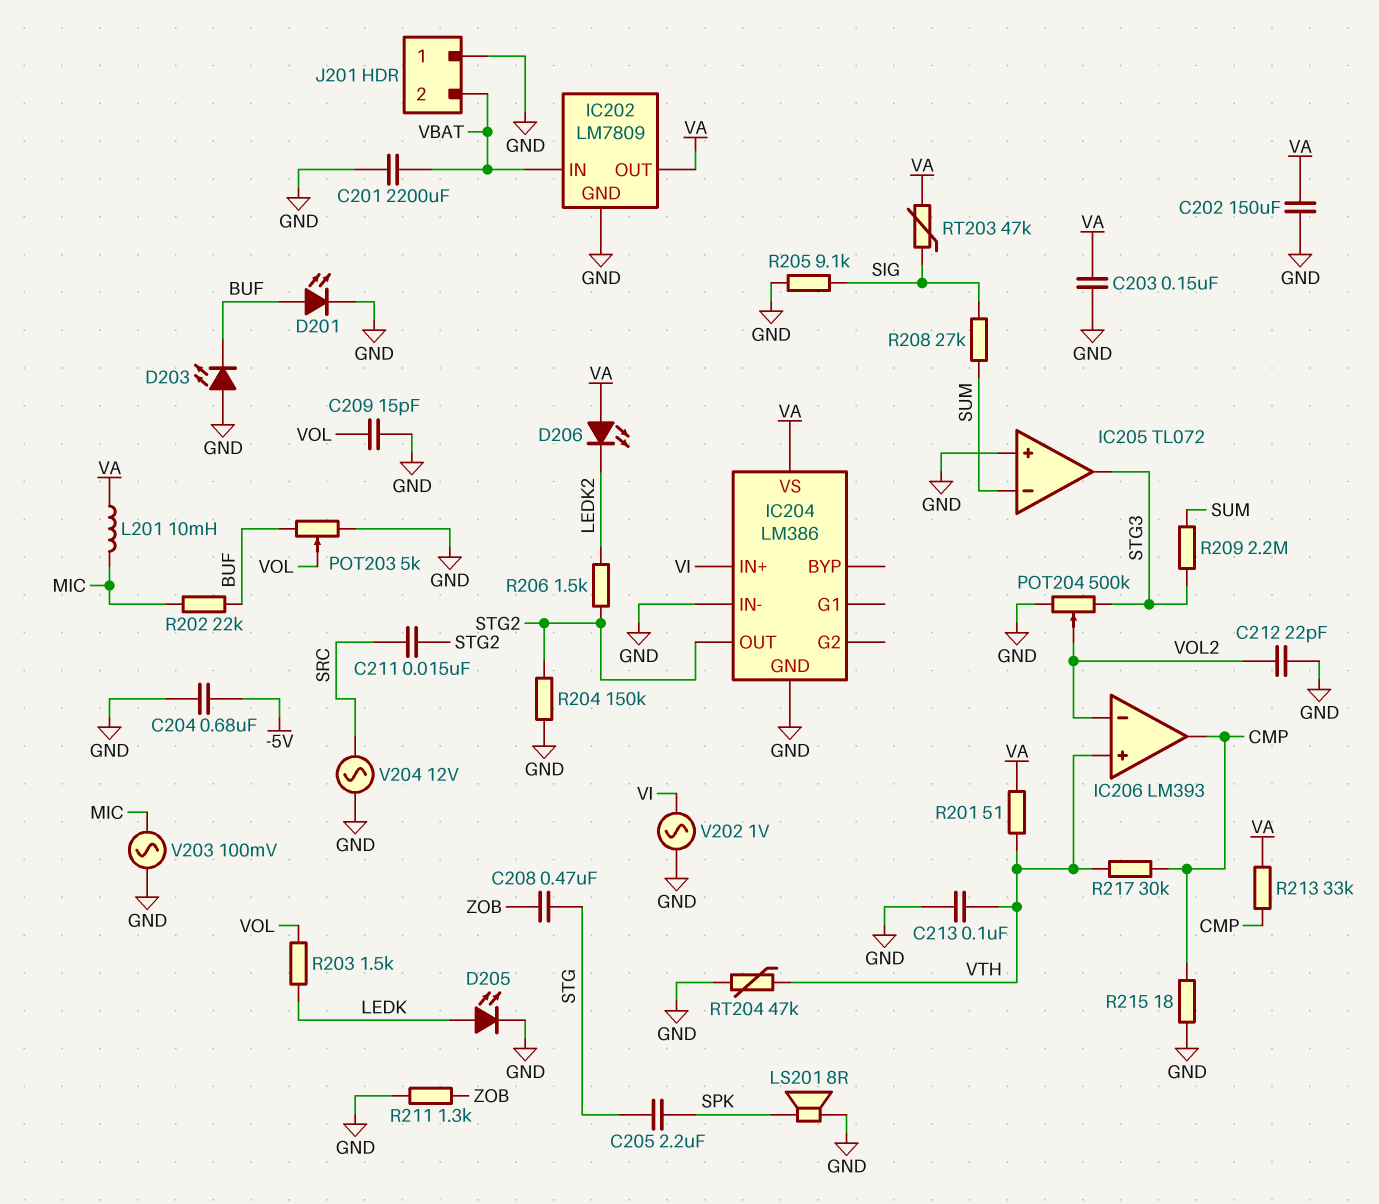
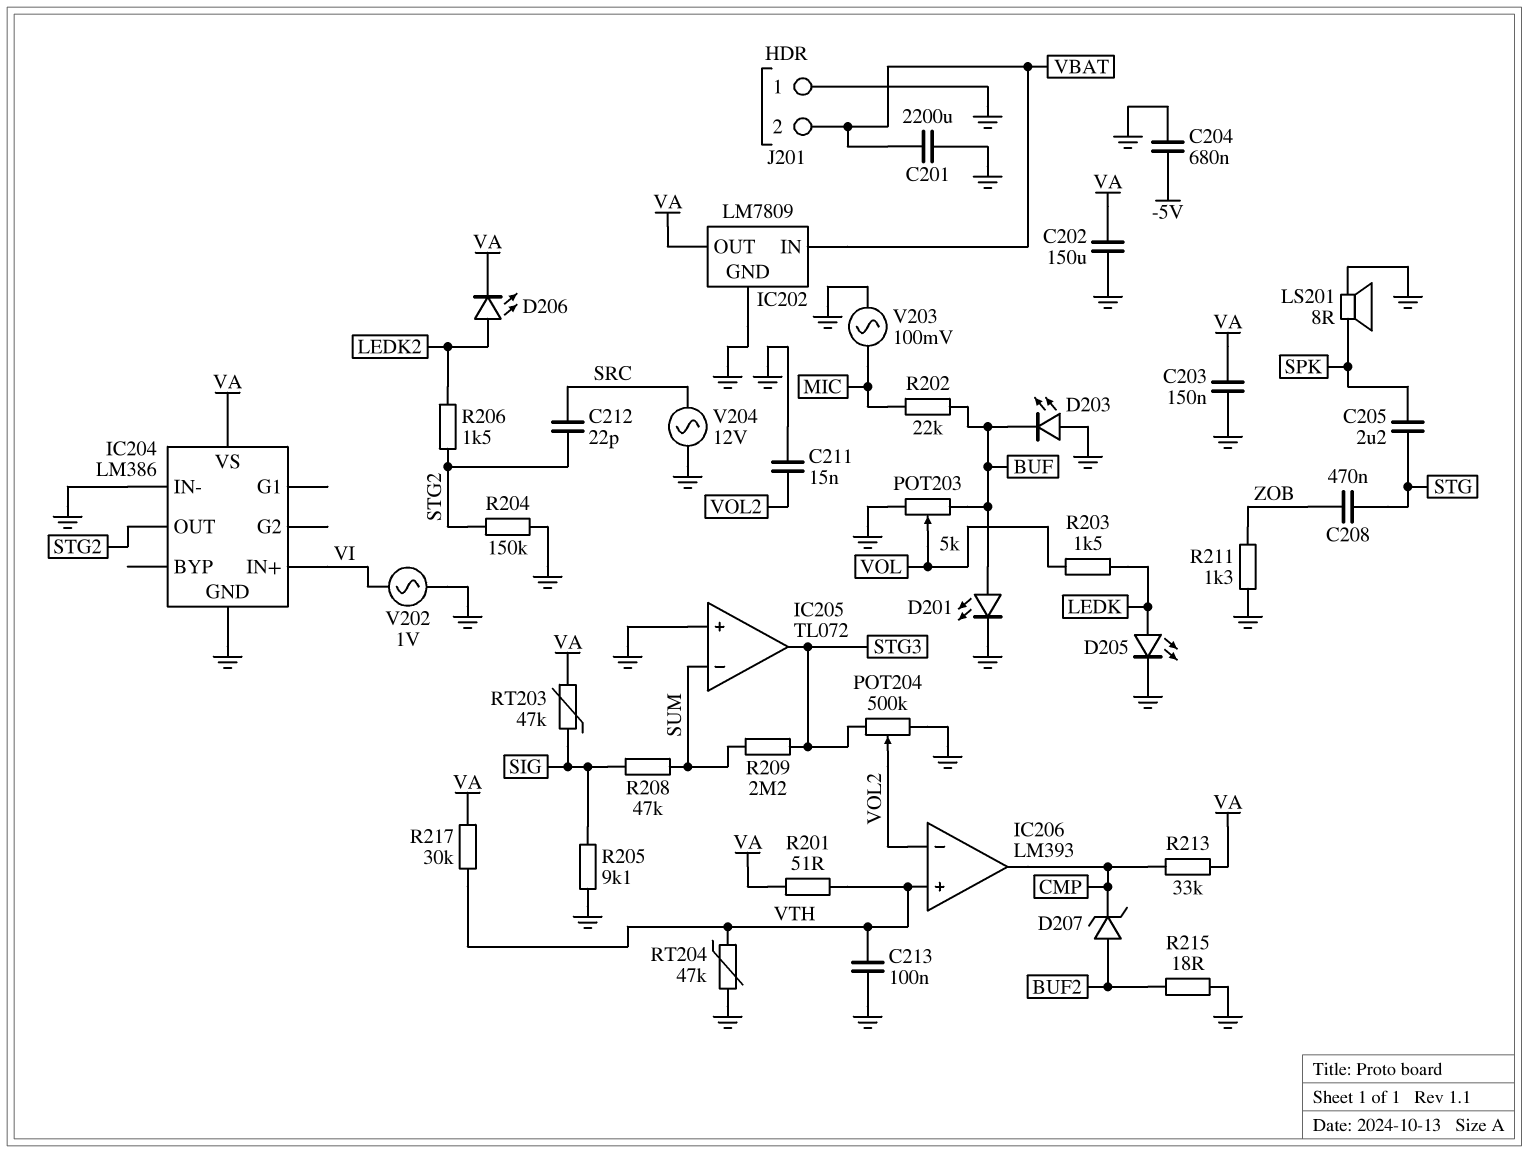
C209: 15pF (GND, VOL) -> none
C211: 15nF (SRC, STG2) -> 15nF (GND, VOL2)
C212: 22pF (GND, VOL2) -> 22pF (SRC, STG2)
D206: LED (A VA, K LEDK2) -> LED (A LEDK2, K VA)
D207: none -> zener (A BUF2, K CMP)
L201: 10mH (MIC, VA) -> none
R208: 27k (SIG, SUM) -> 47k (SIG, SUM)
R215: 18 (CMP, GND) -> 18 (BUF2, GND)
R217: 30k (CMP, VTH) -> 30k (VA, VTH)

